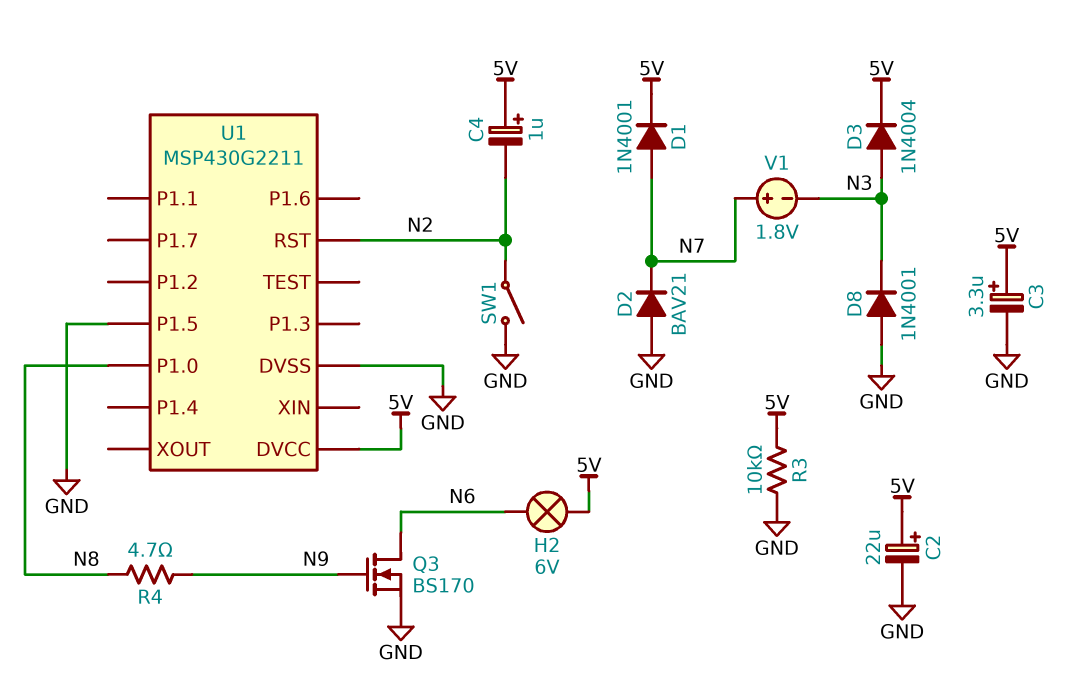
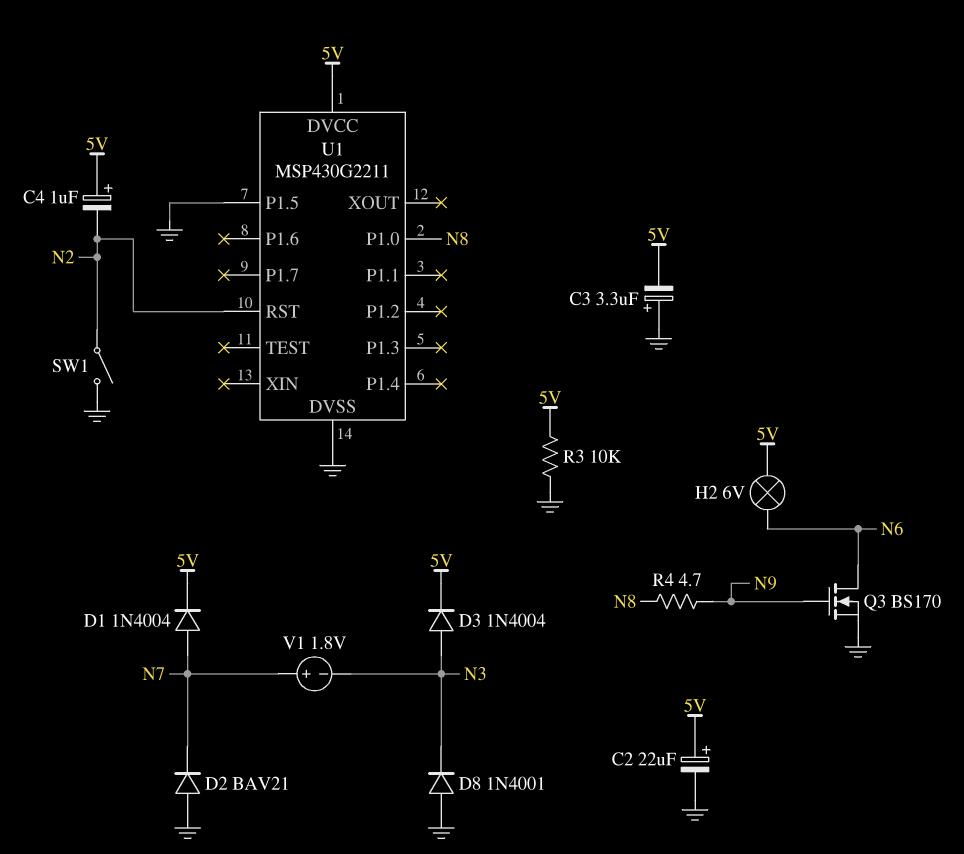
C3: 3.3uF (plus 5V, minus GND) -> 3.3uF (plus GND, minus 5V)
D1: diode 1N4001 (A N7, K 5V) -> diode 1N4004 (A N7, K 5V)

